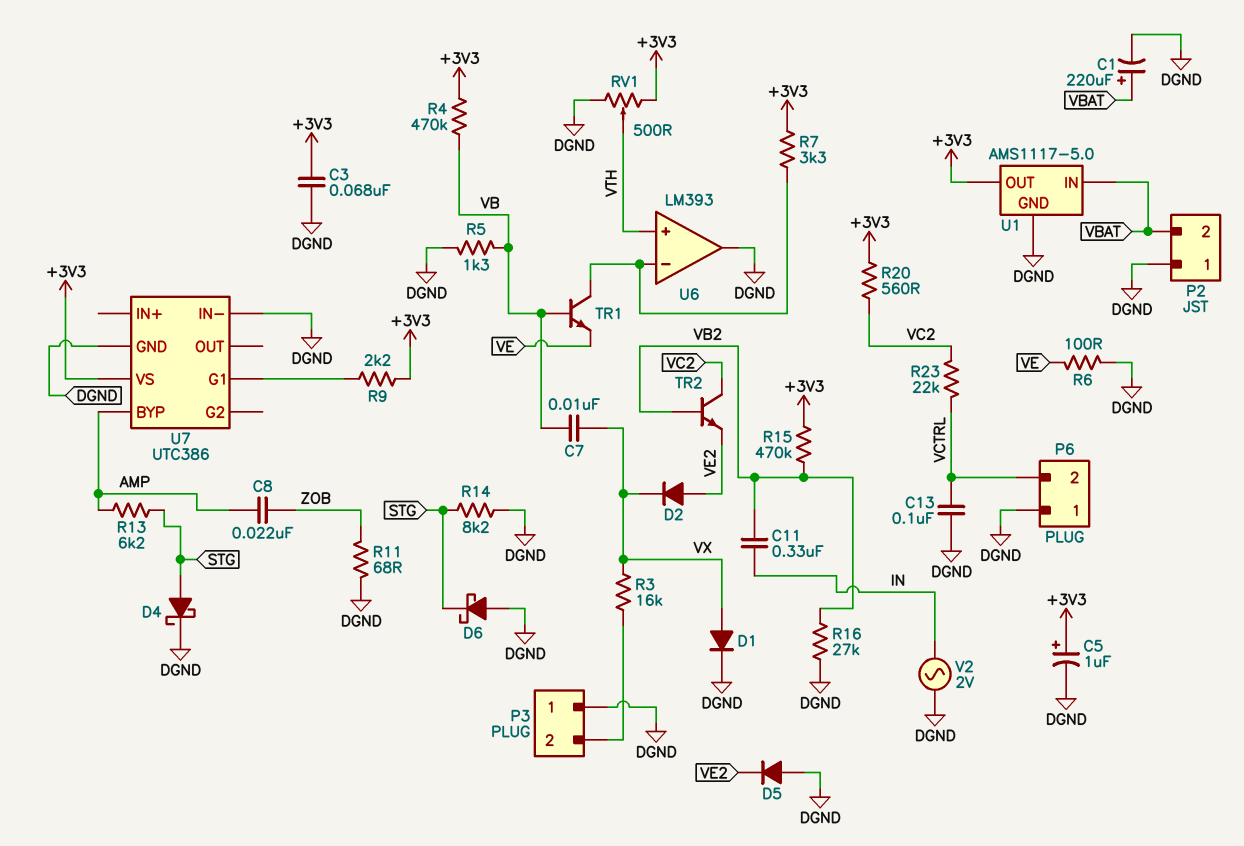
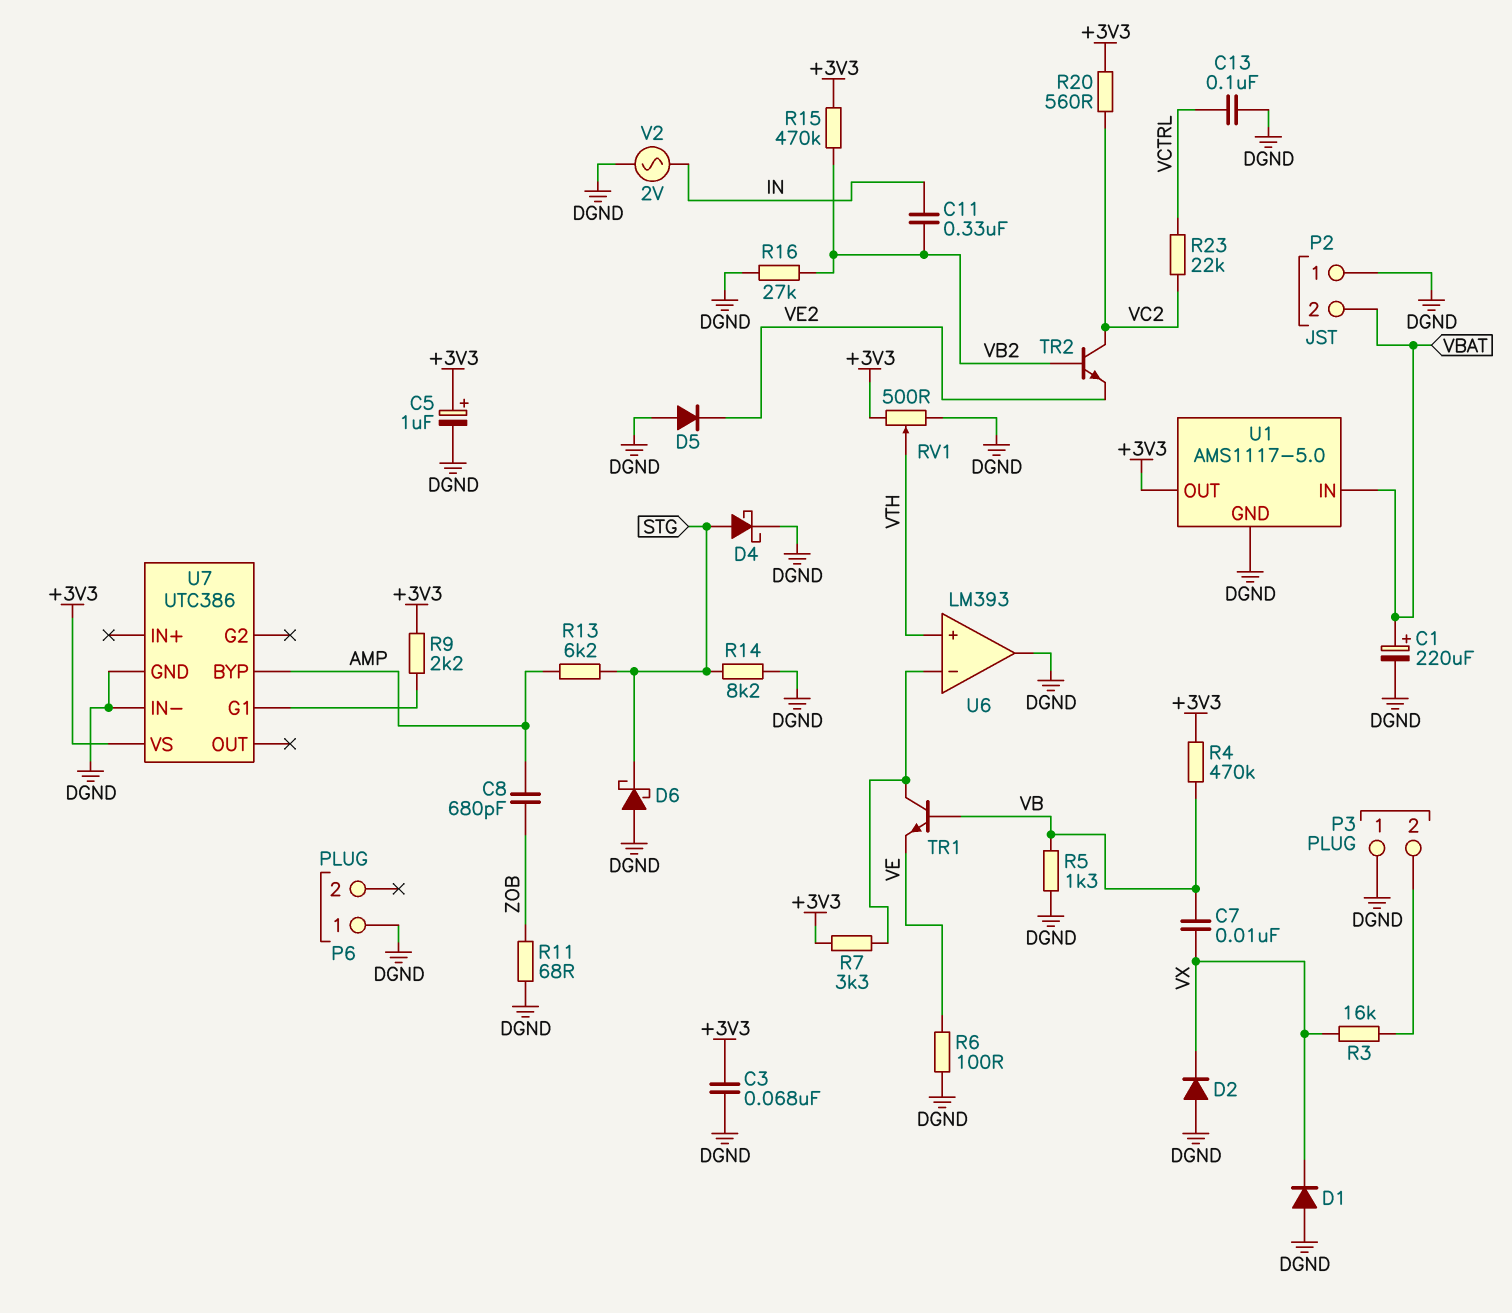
C8: 22nF (AMP, ZOB) -> 680pF (AMP, ZOB)
D1: diode (A VX, K DGND) -> diode (A DGND, K VX)
D2: diode (A VE2, K VX) -> diode (A DGND, K VX)
P6 pin 2: VCTRL -> none

